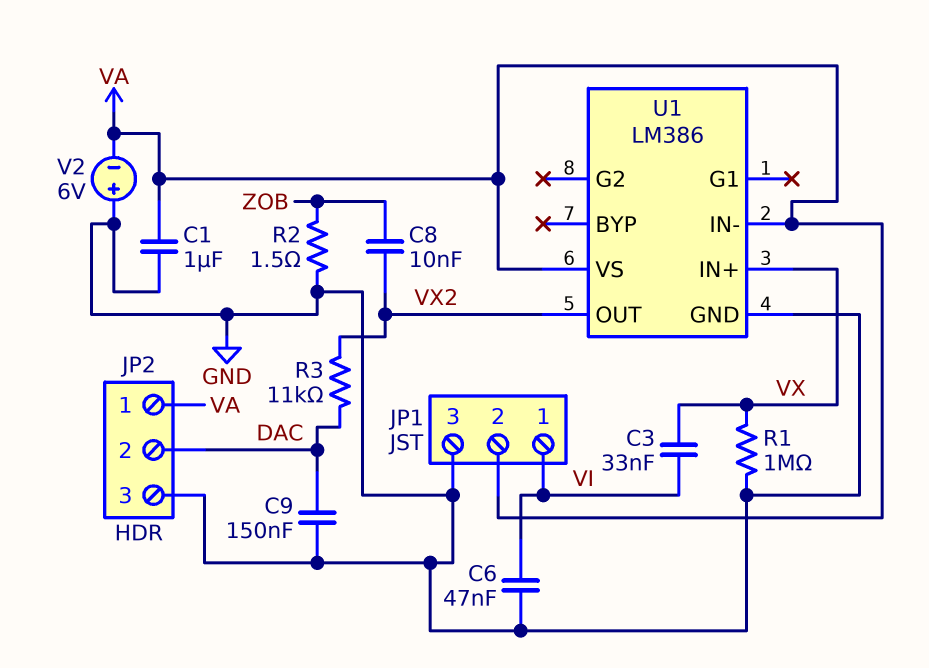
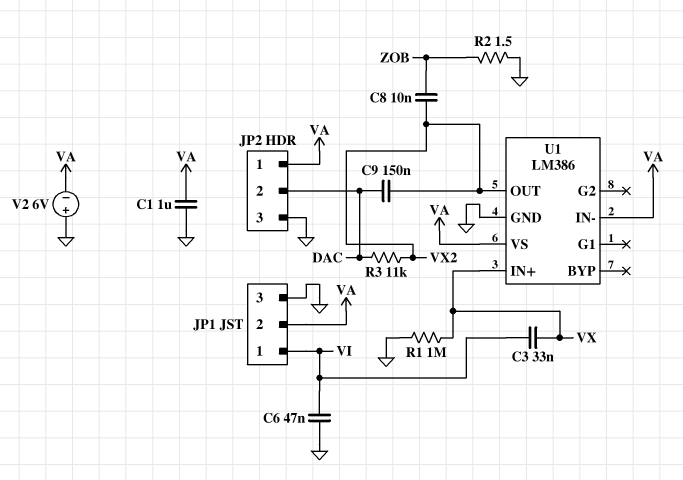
C9: 150nF (DAC, GND) -> 150nF (DAC, VX2)

